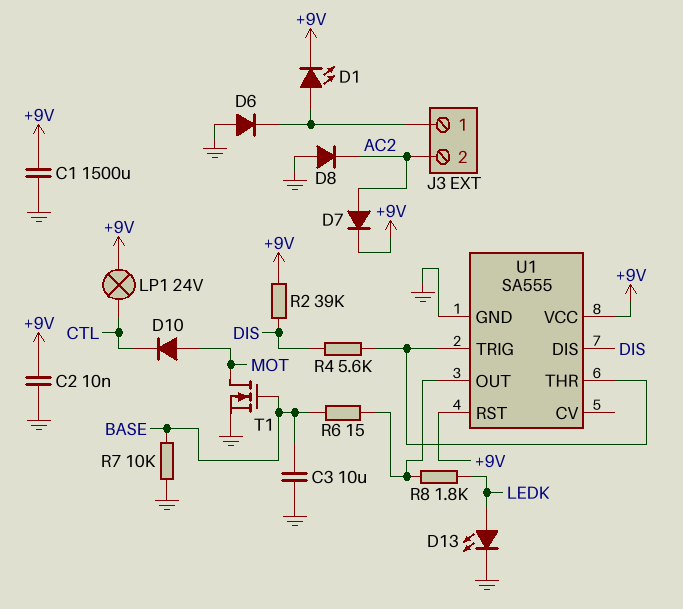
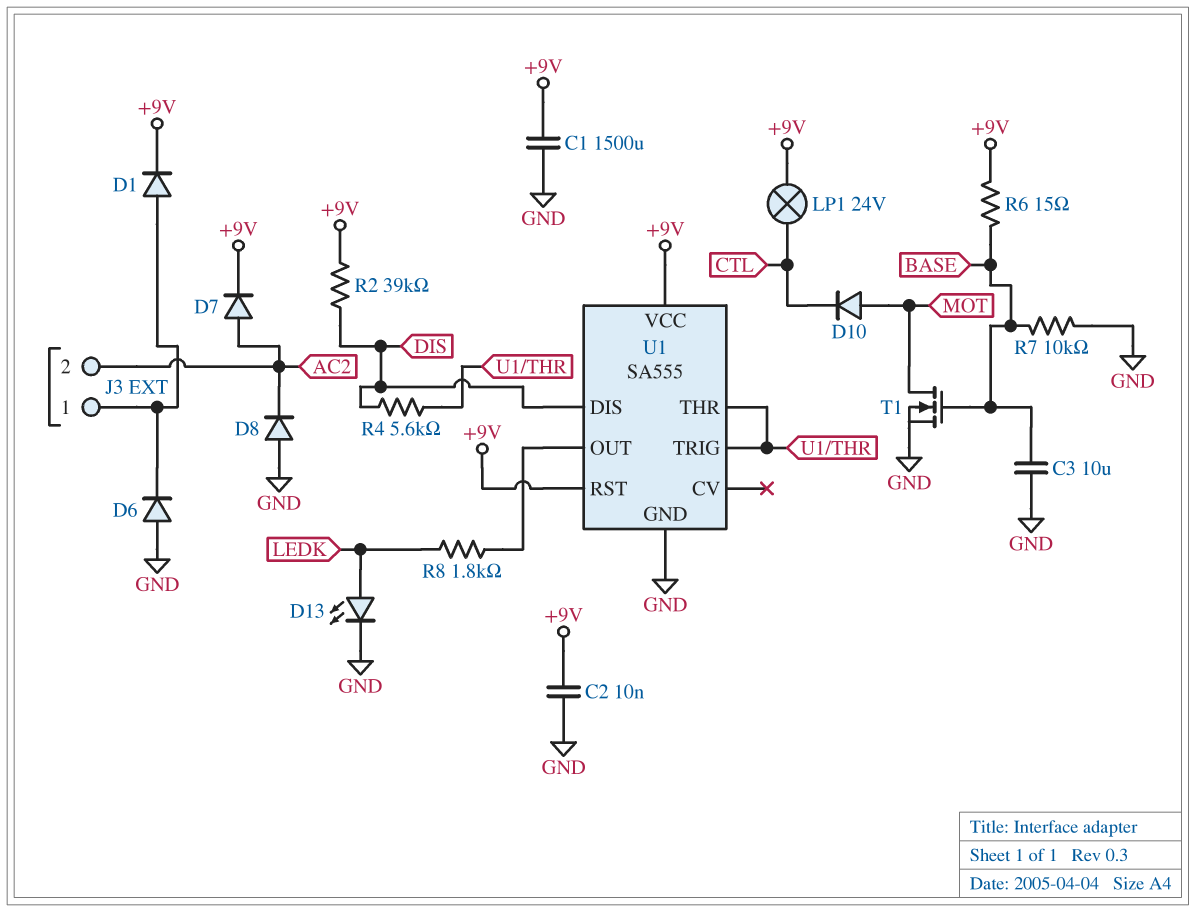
D1: LED (A J3/1, K +9V) -> diode (A J3/1, K +9V)
R6: 15 (BASE, U1/OUT) -> 15 (+9V, BASE)

